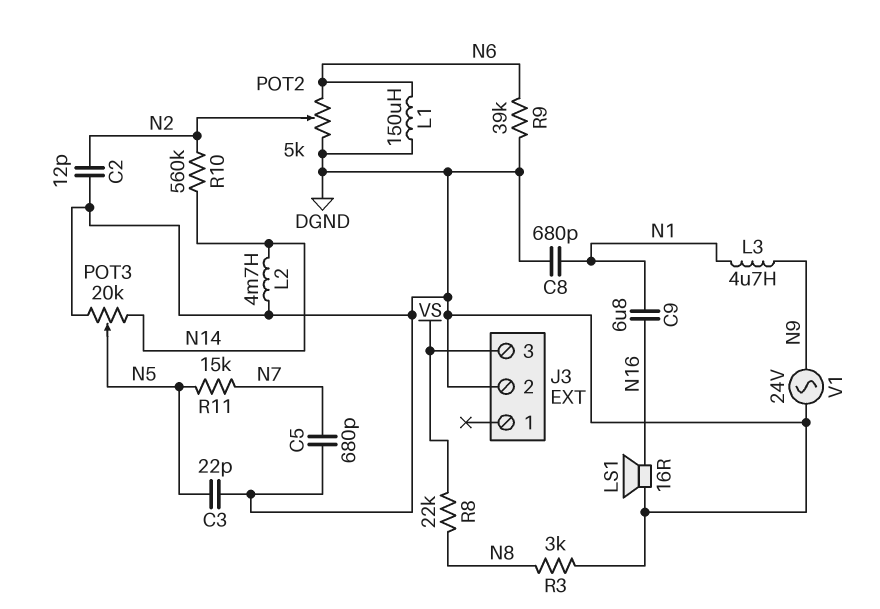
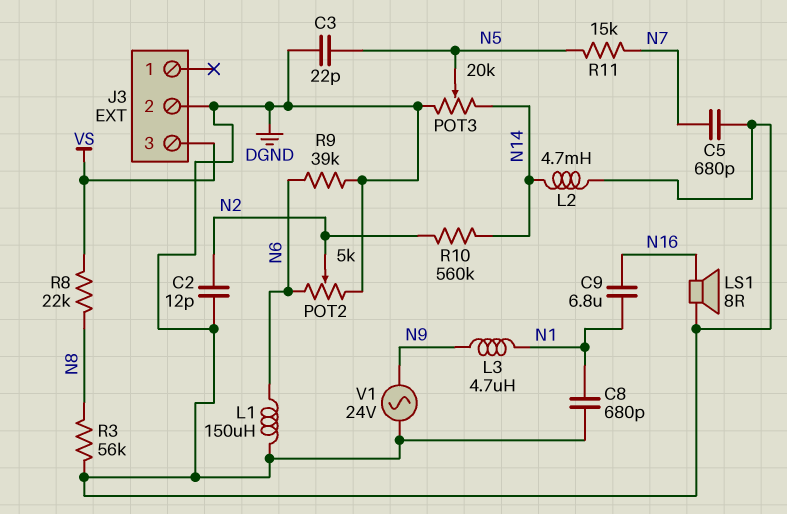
LS1: speaker 16R (DGND, N16) -> speaker 8R (DGND, N16)
R3: 3k (DGND, N8) -> 56k (DGND, N8)

